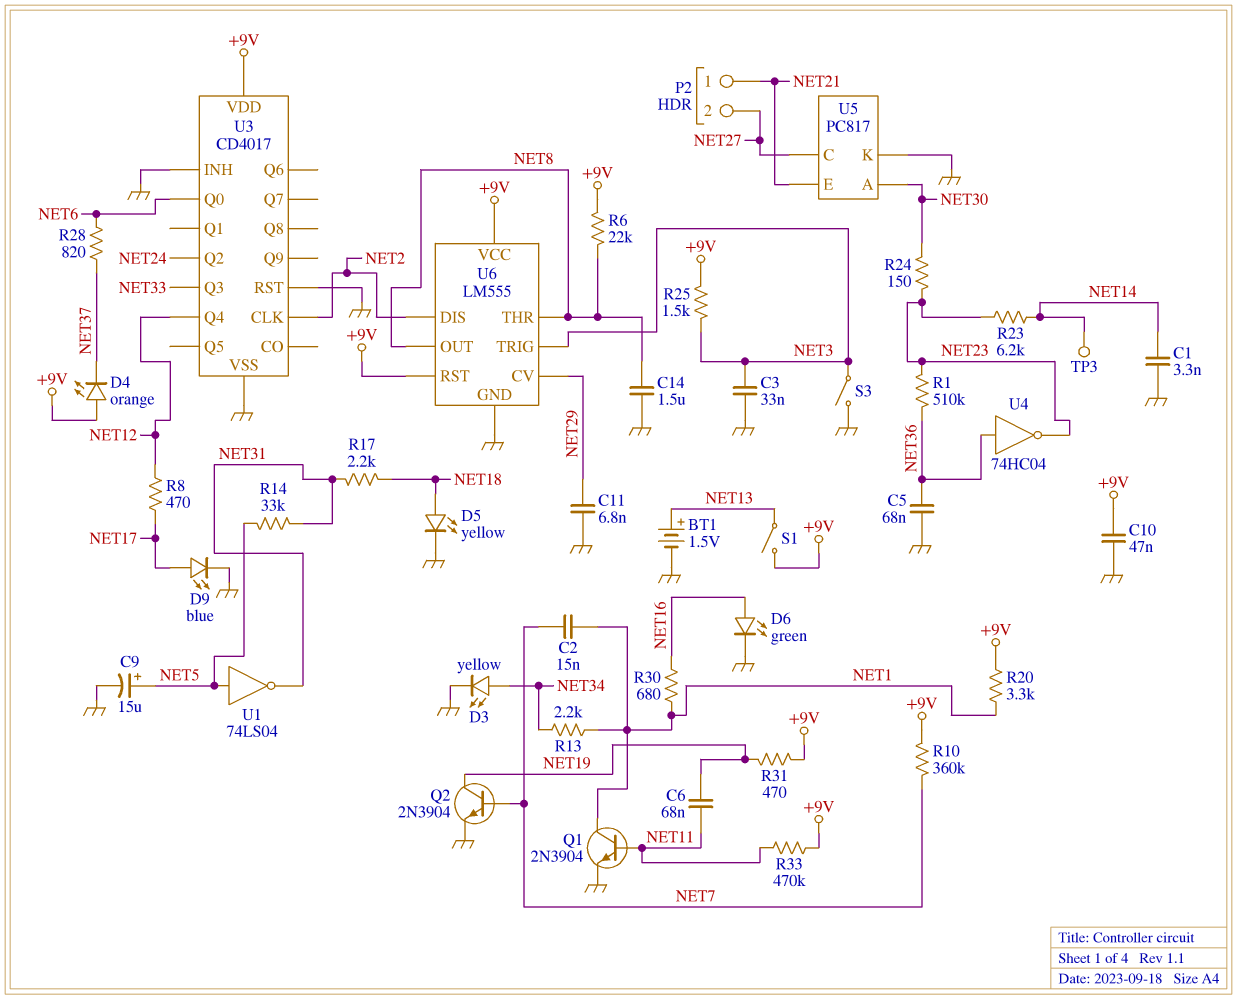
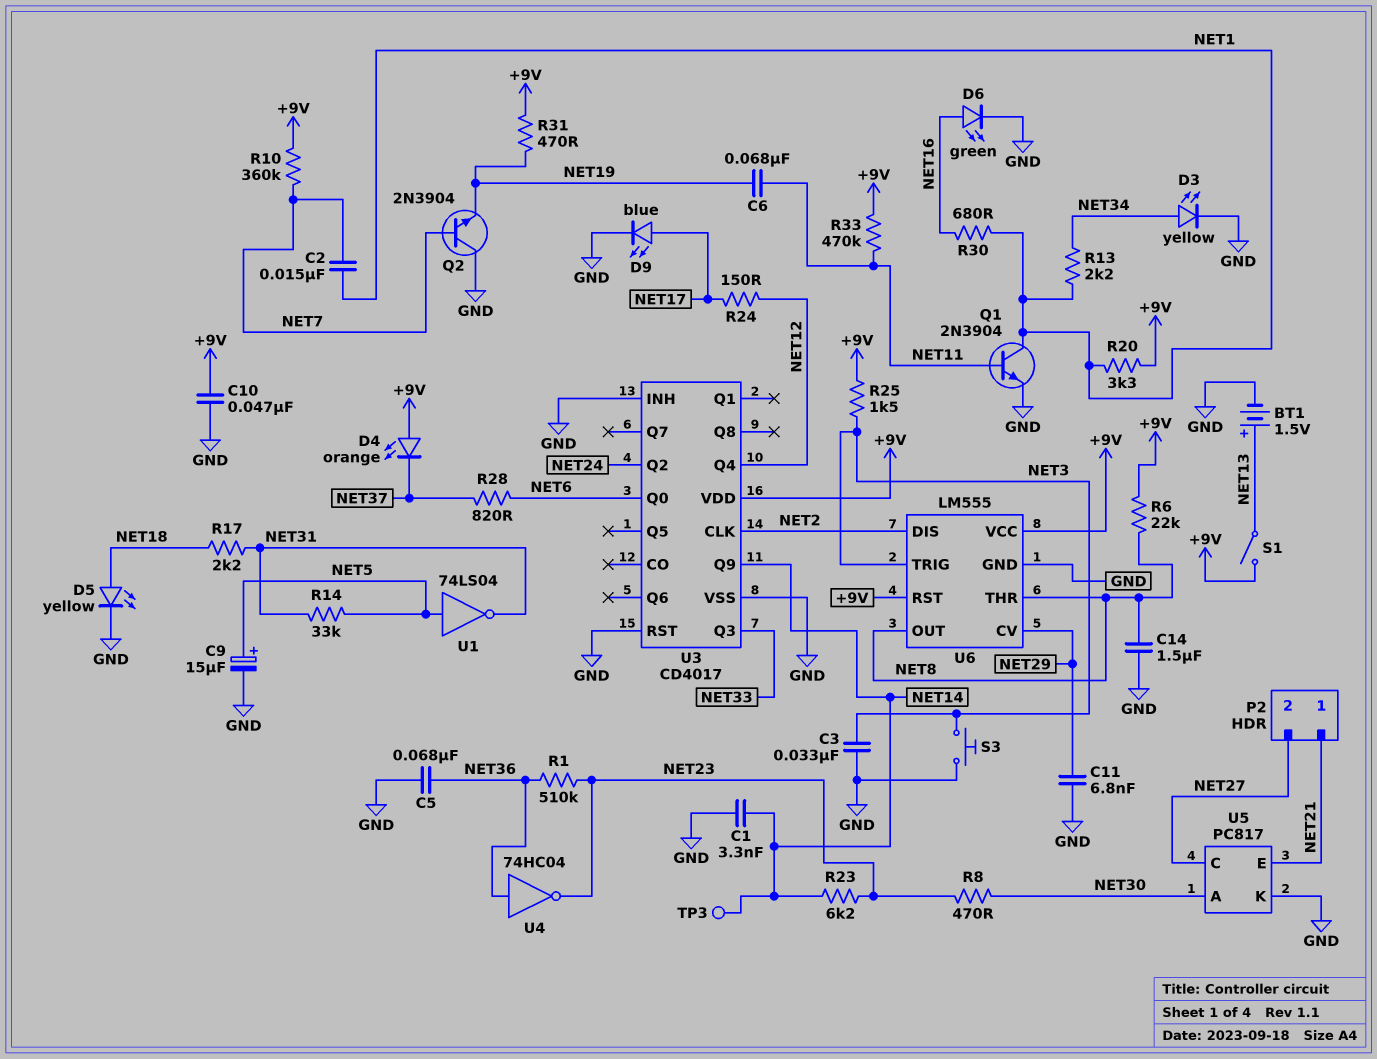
Q2: NPN 2N3904 (B NET7, C NET19, E GND) -> NPN 2N3904 (B NET7, C GND, E NET19)
R8: 470 (NET12, NET17) -> 470 (NET23, NET30)
R24: 150 (NET23, NET30) -> 150 (NET12, NET17)
S3: switch (GND, NET3) -> button (GND, NET3)
U3 pin Q9: none -> NET14

